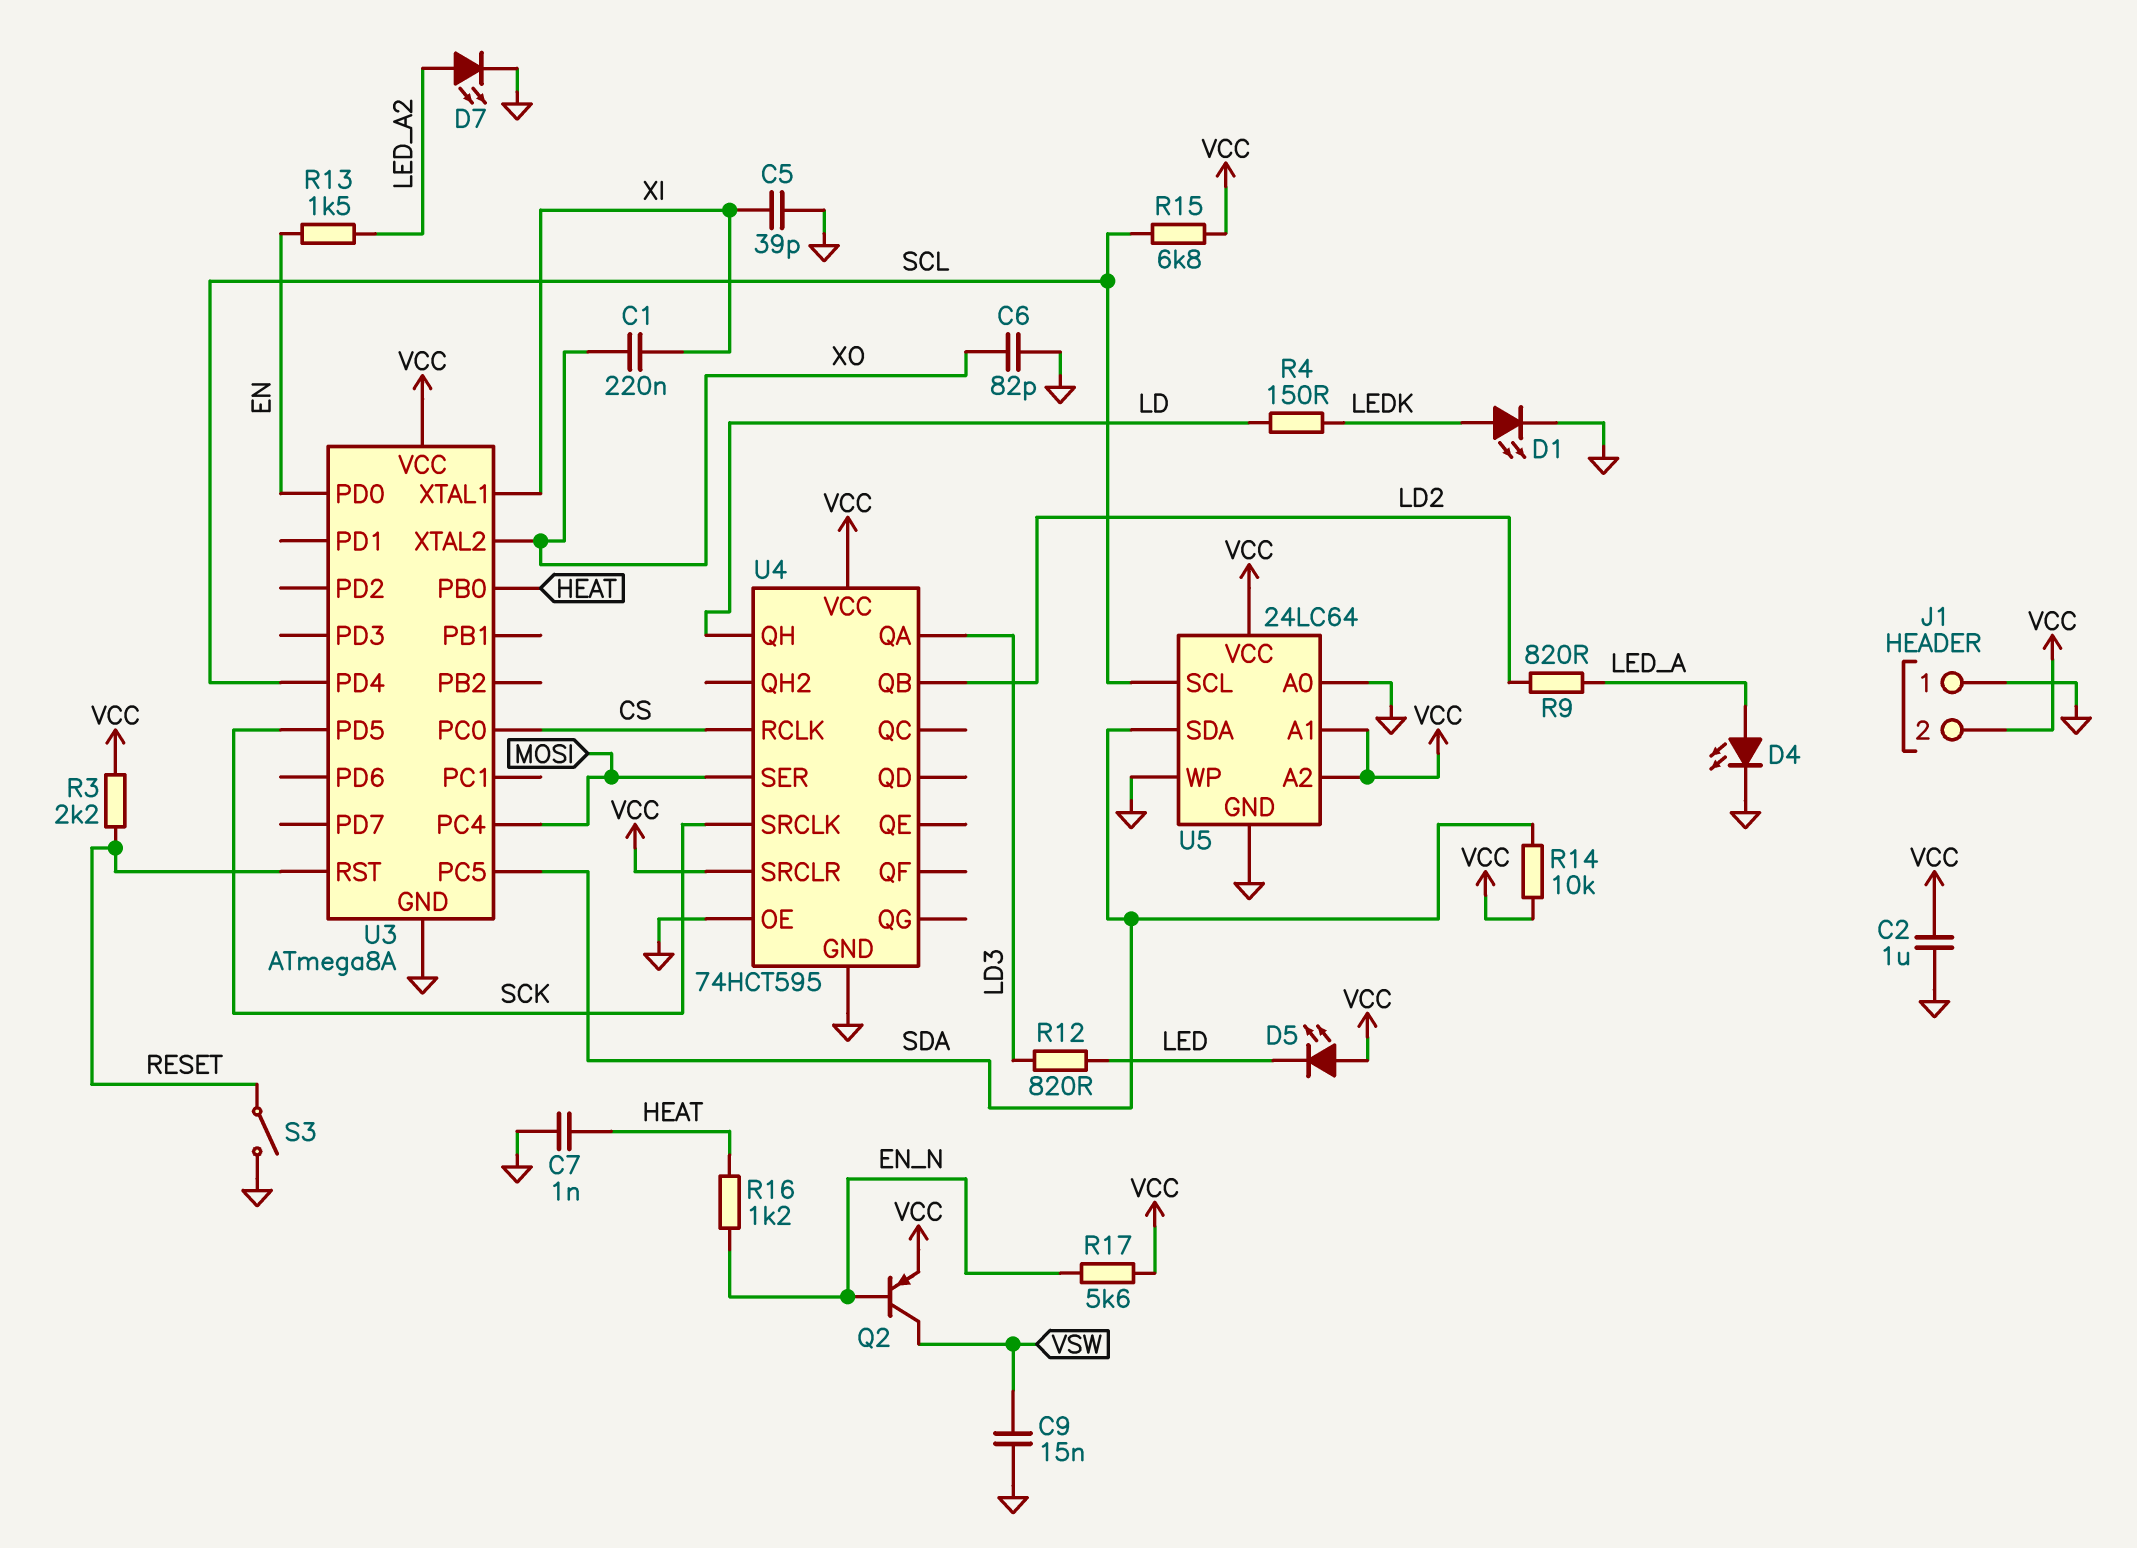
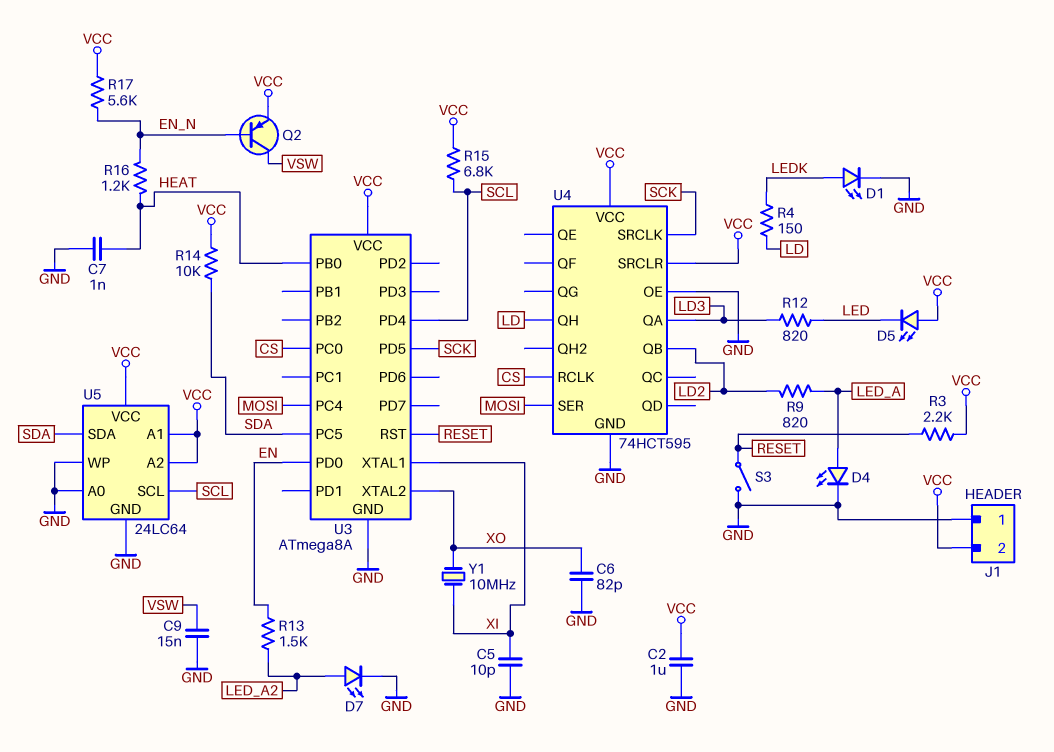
C1: 220nF (XI, XO) -> none
C5: 39pF (GND, XI) -> 10pF (GND, XI)
Y1: none -> 10MHz (XI, XO)

